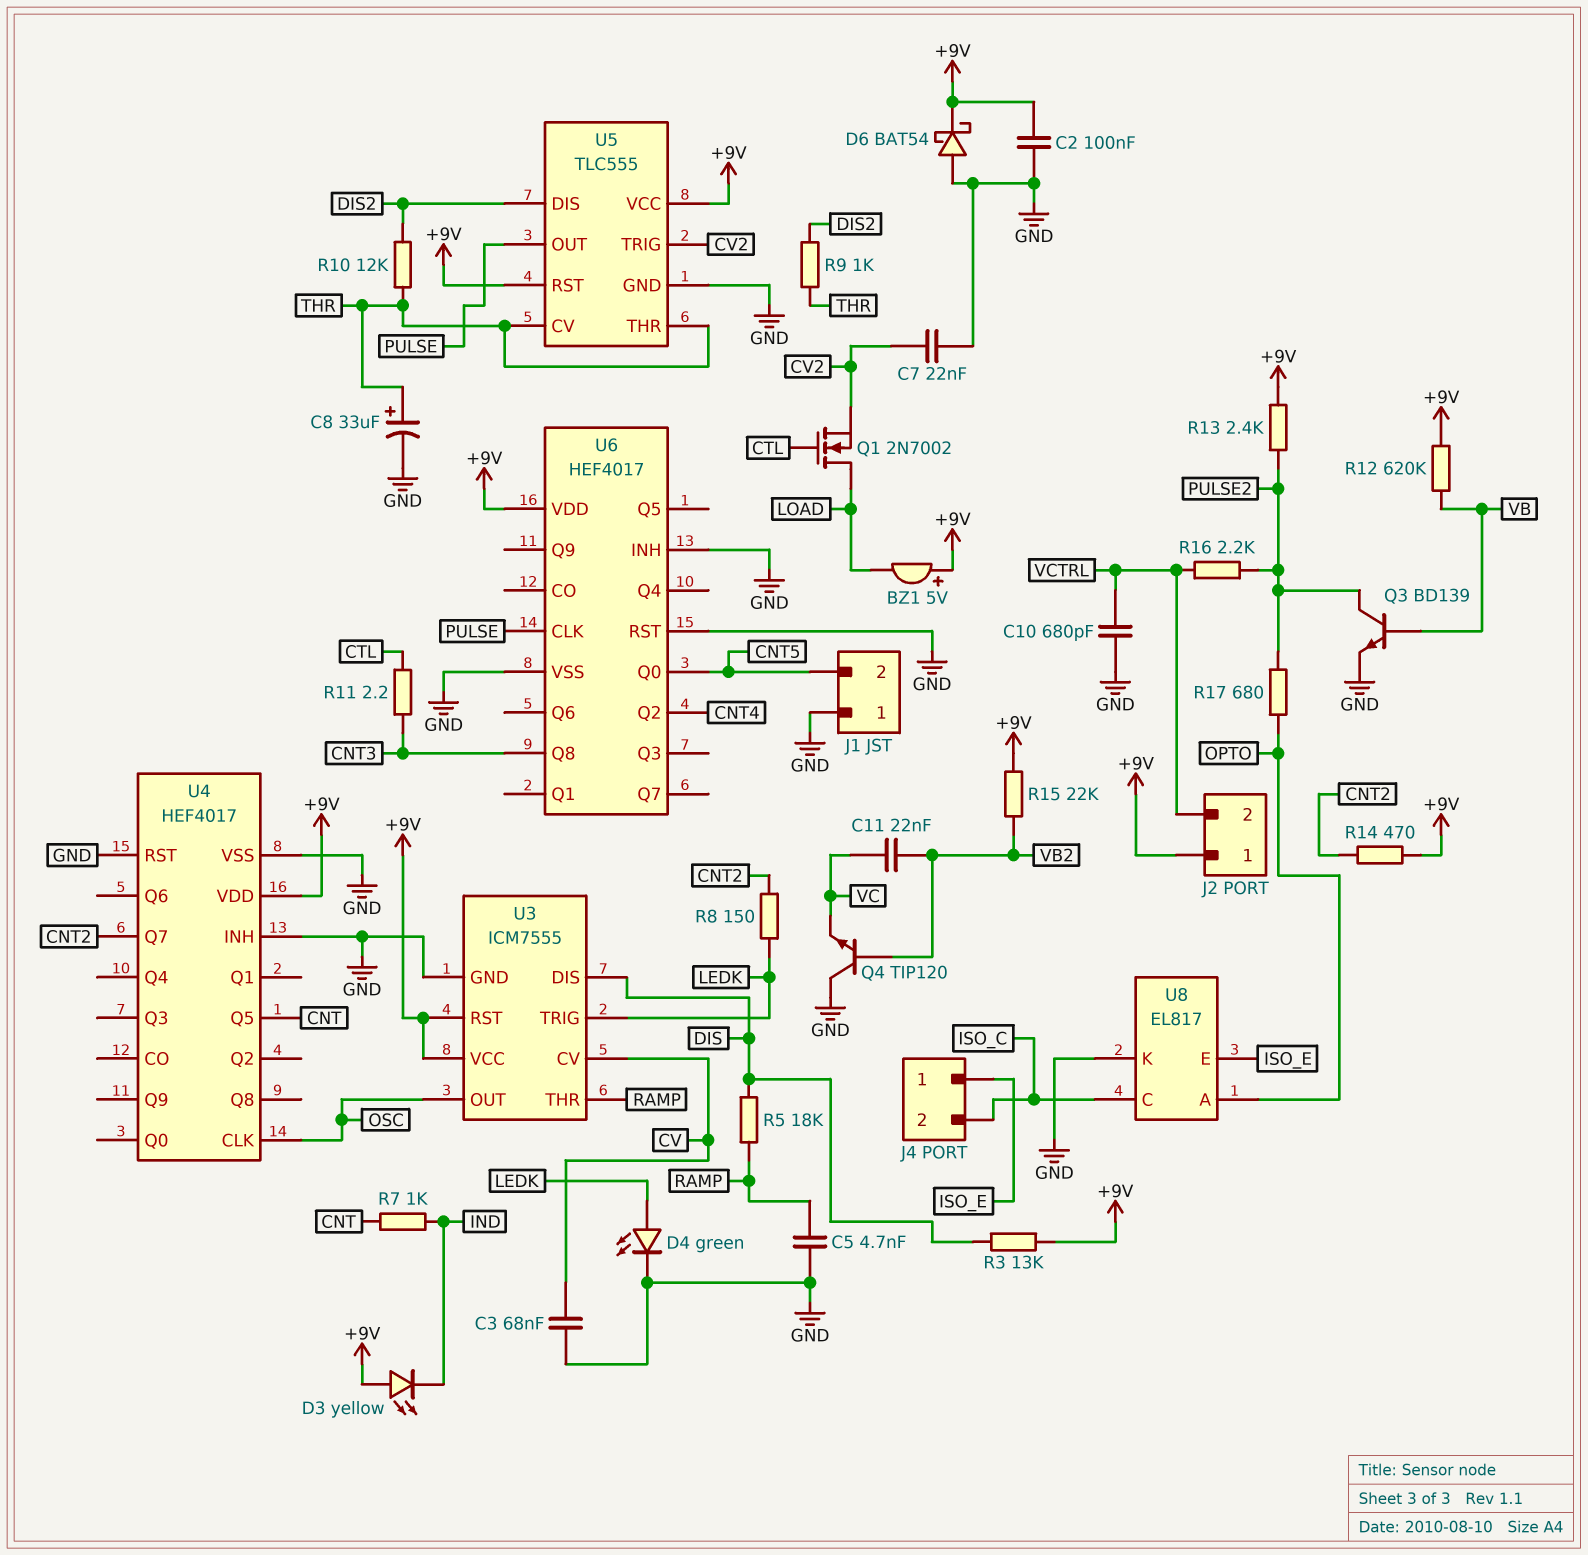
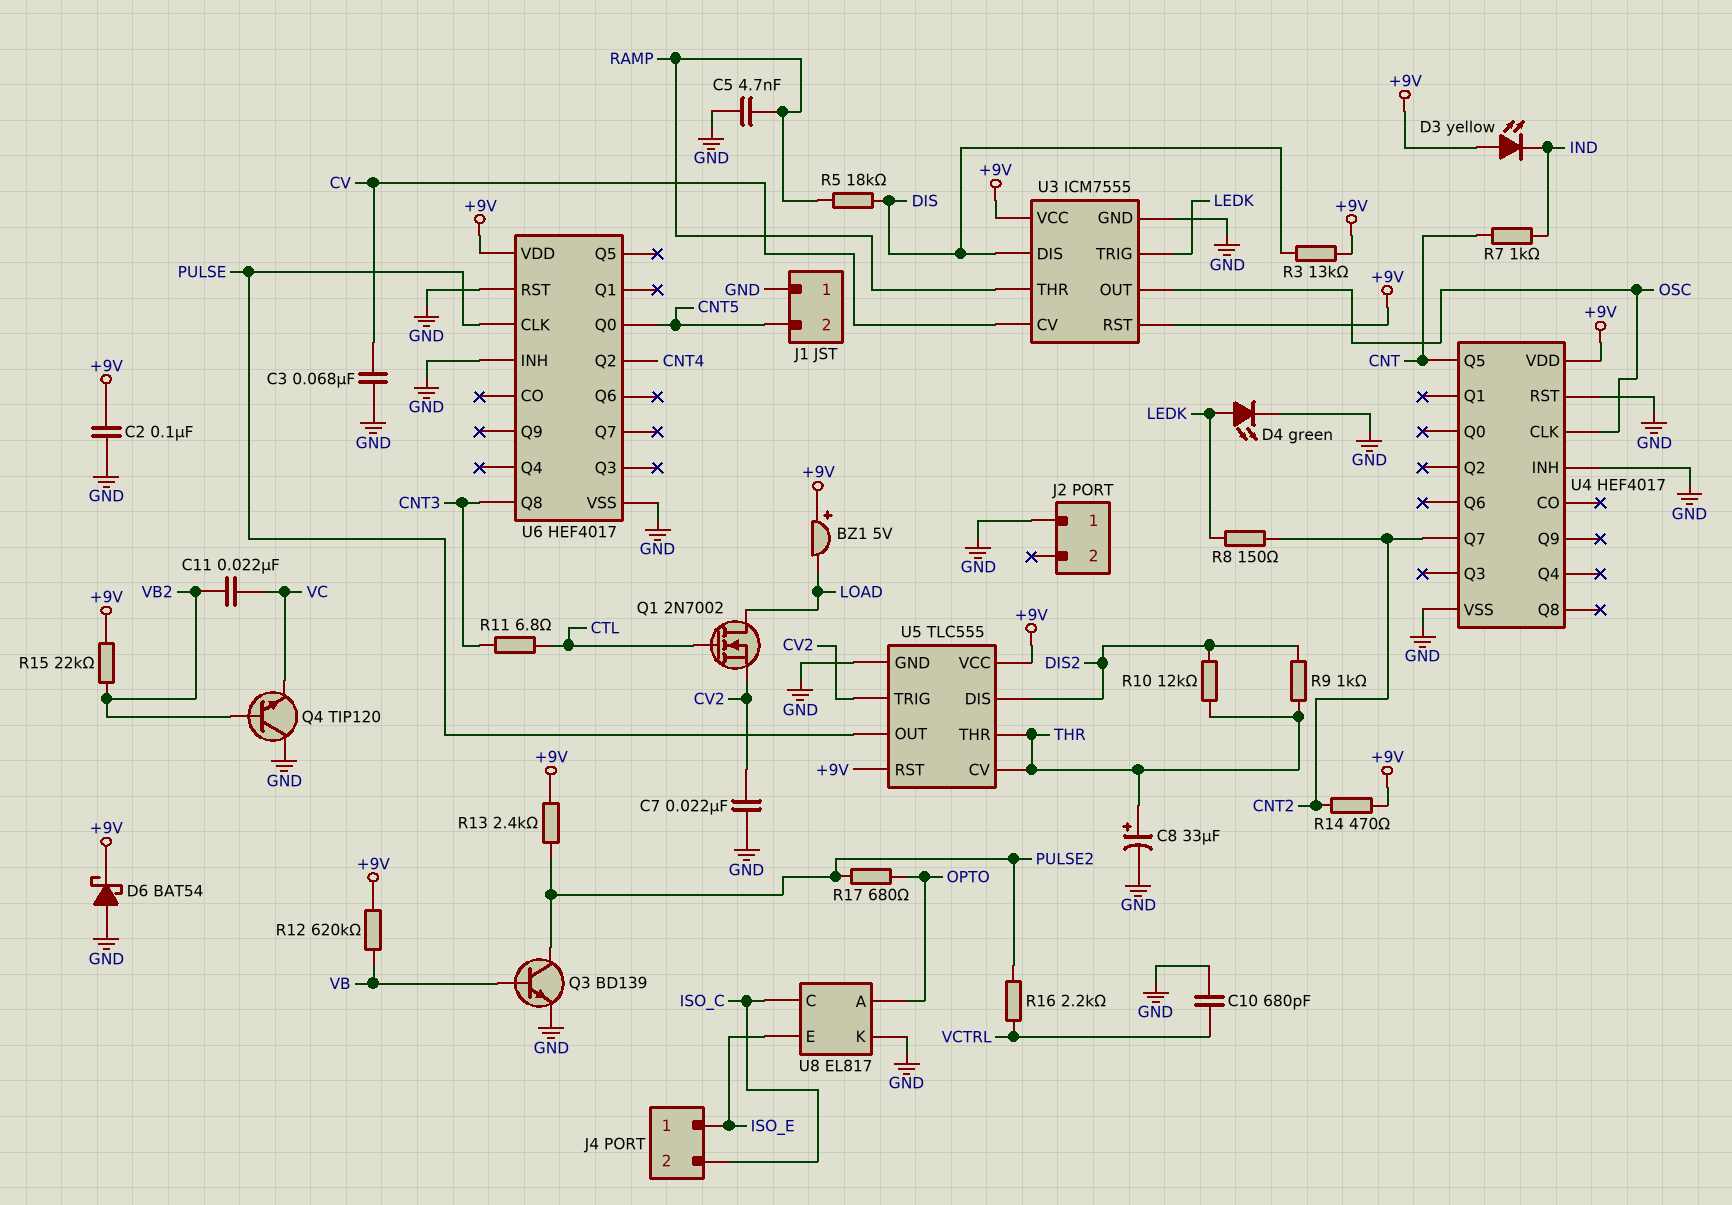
J2 pin 1: +9V -> GND
J2 pin 2: VCTRL -> none
R11: 2.2 (CNT3, CTL) -> 6.8 (CNT3, CTL)

